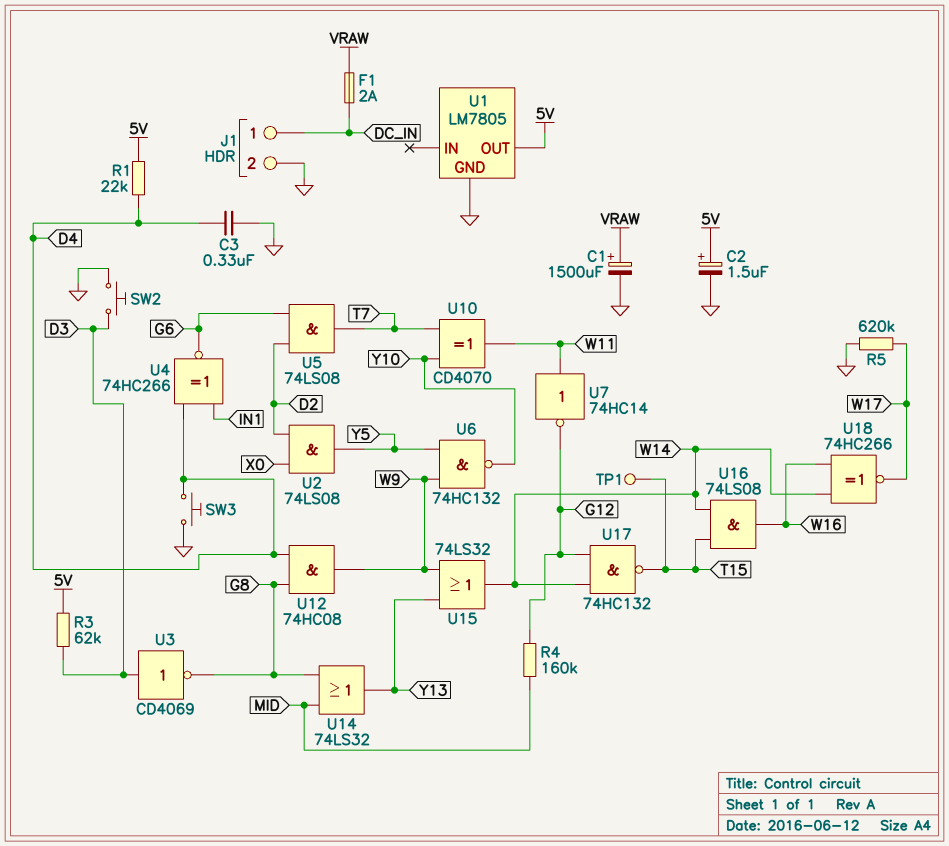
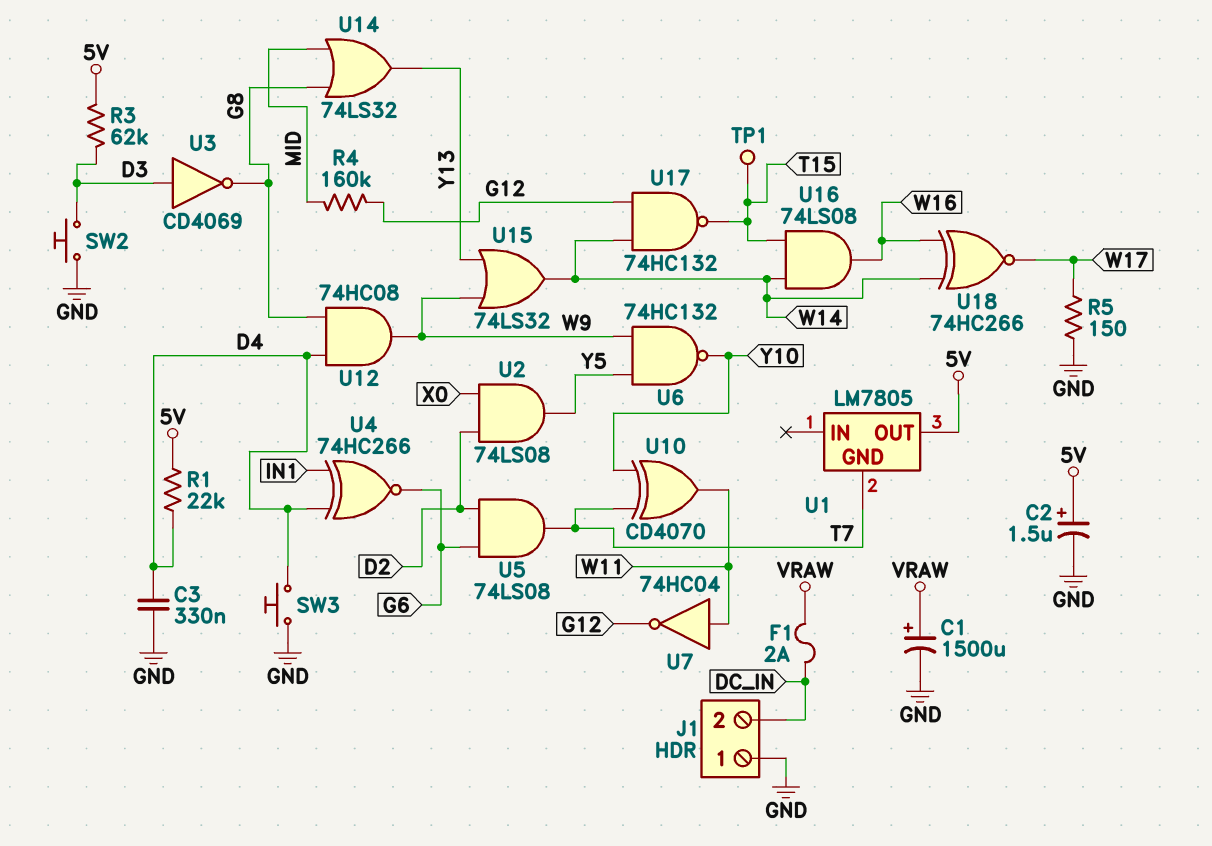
J1 pin 1: DC_IN -> GND
J1 pin 2: GND -> DC_IN
R5: 620k (GND, W17) -> 150 (GND, W17)
U1 pin GND: GND -> T7
U7: NOT 74HC14 (in W11, out G12) -> NOT 74HC04 (in W11, out G12)

